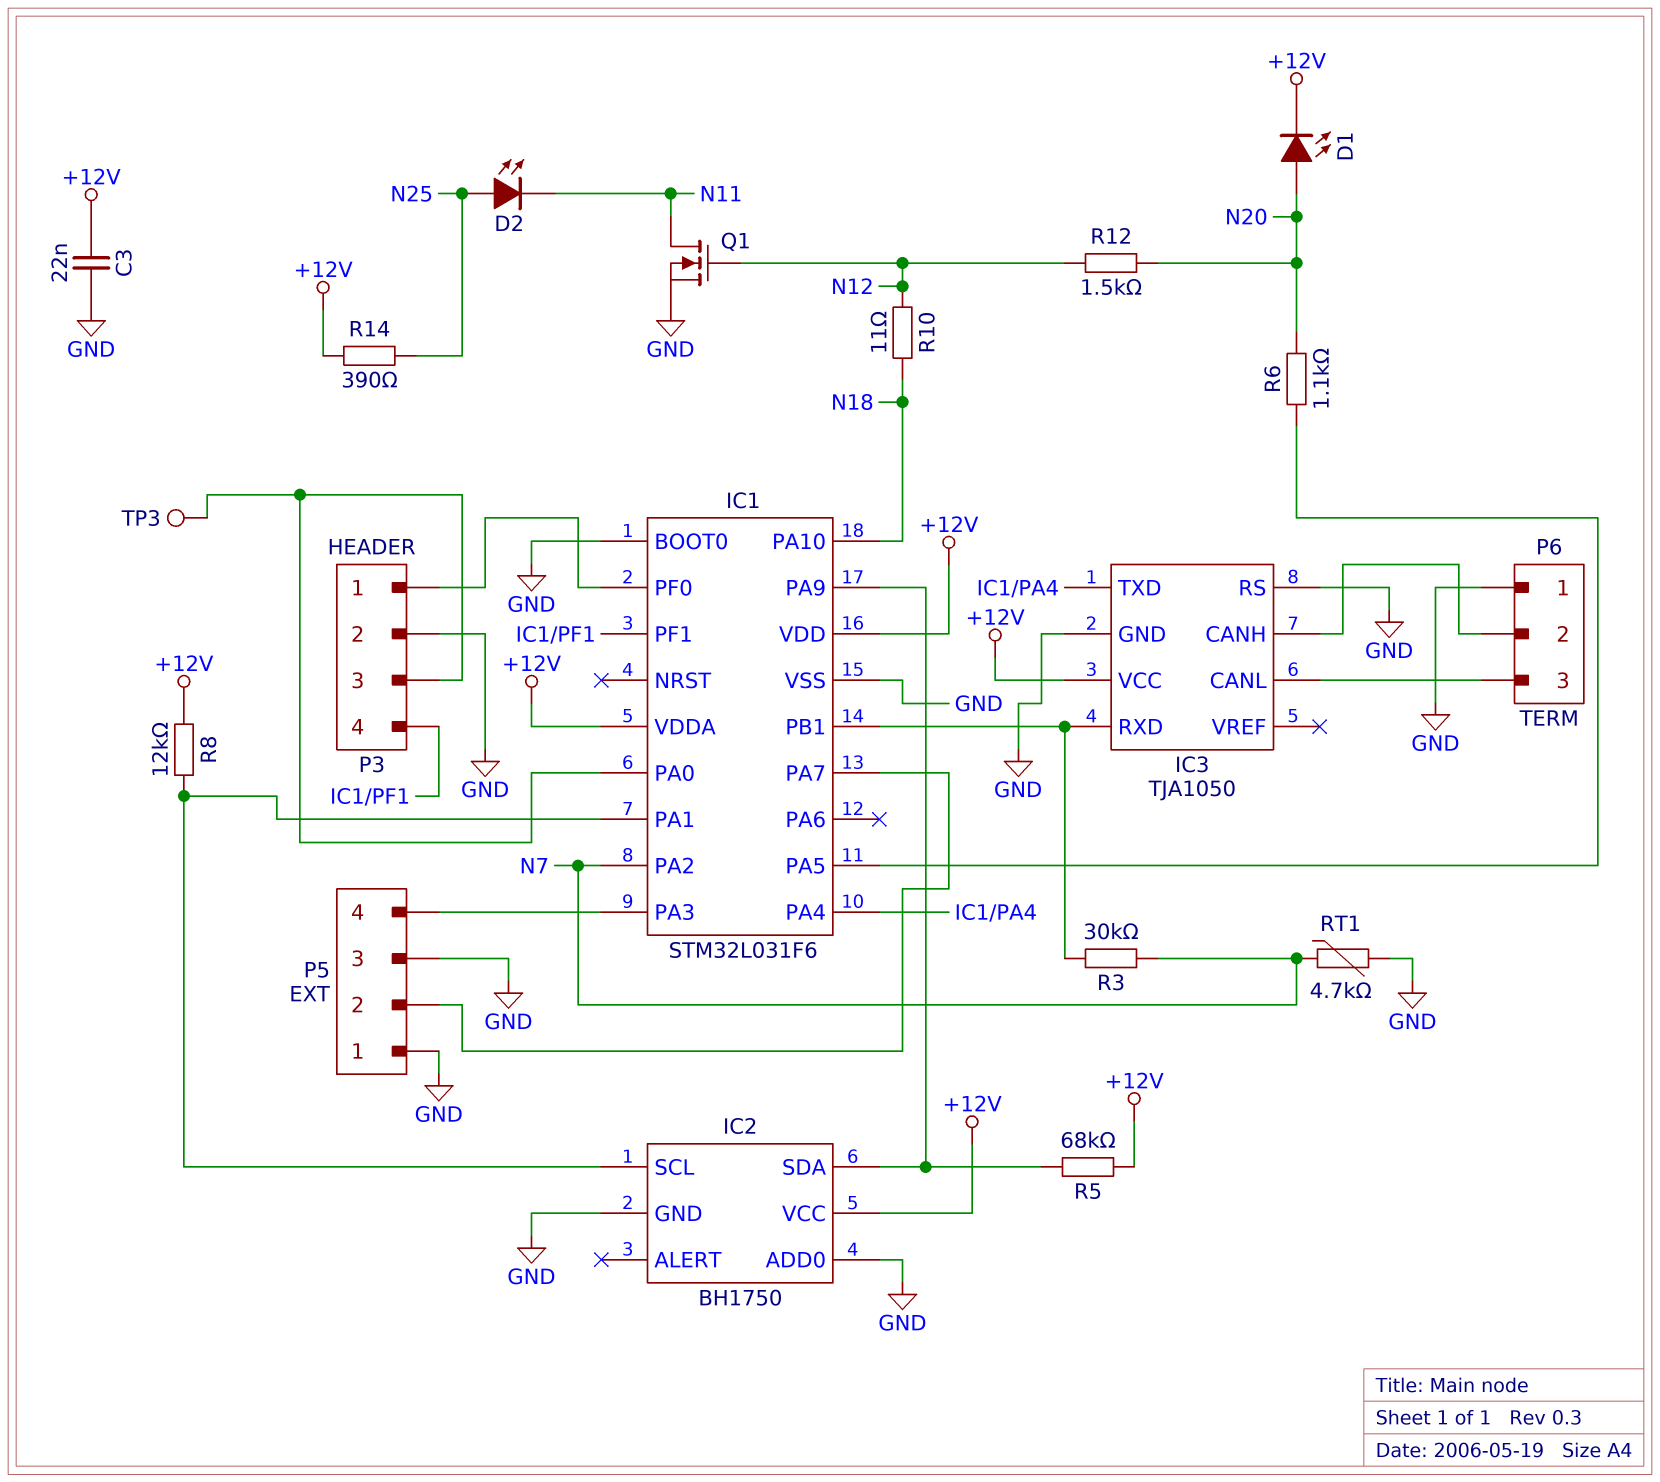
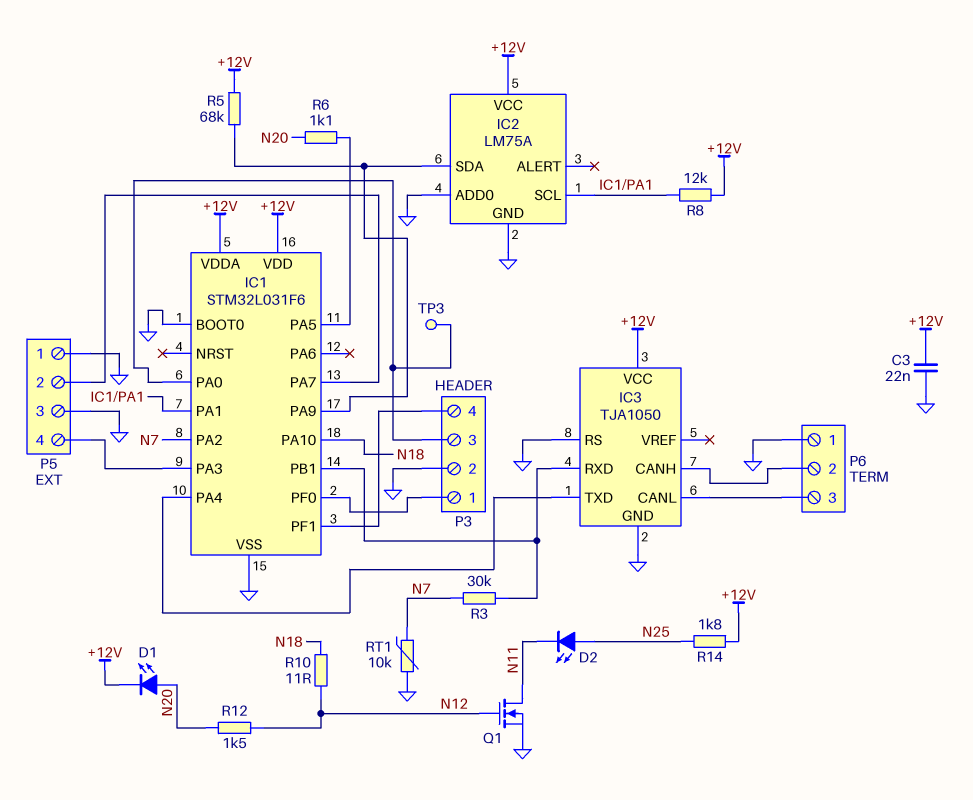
IC2: BH1750 -> LM75A
R14: 390 (+12V, N25) -> 1.8k (+12V, N25)
RT1: 4.7k (GND, N7) -> 10k (GND, N7)

